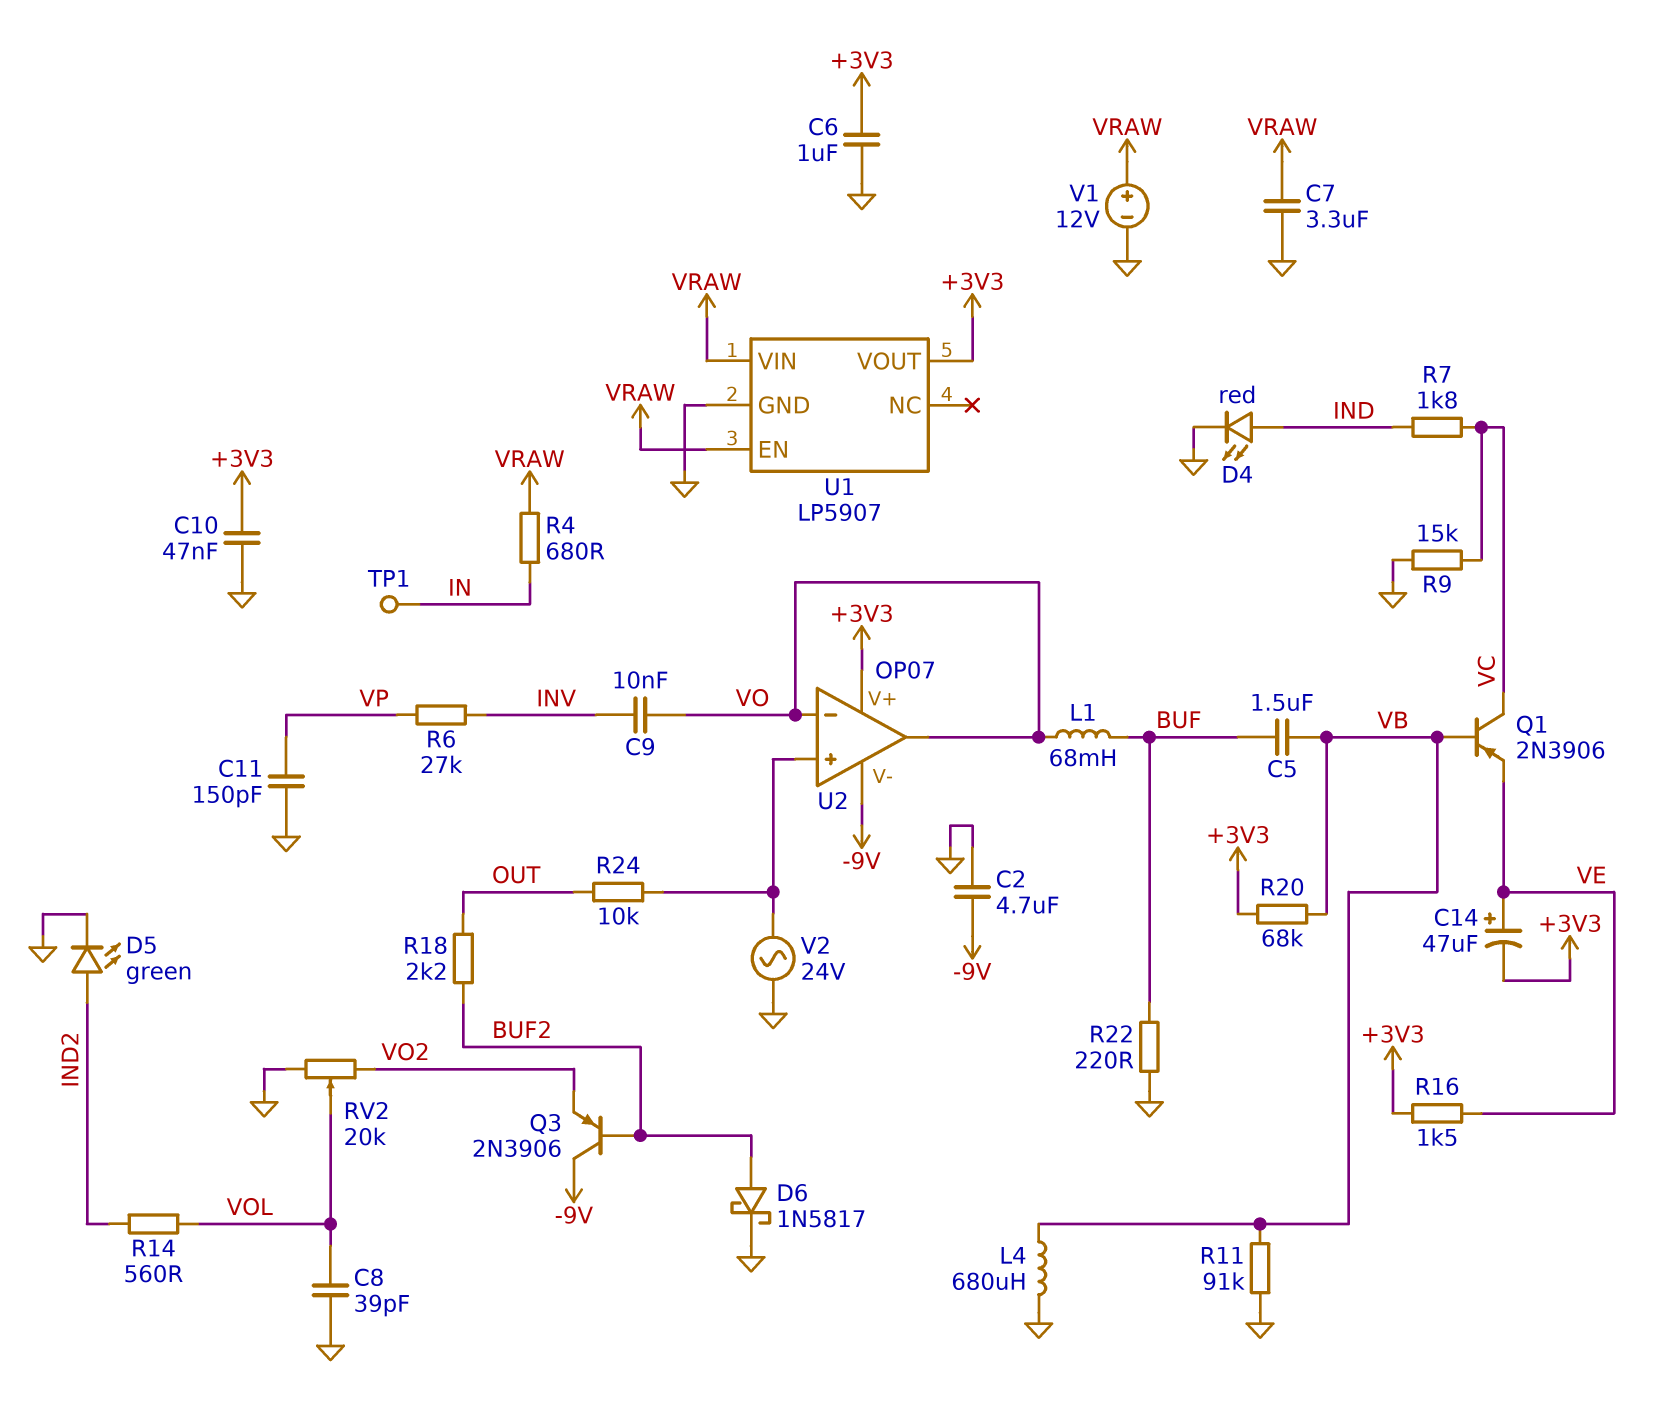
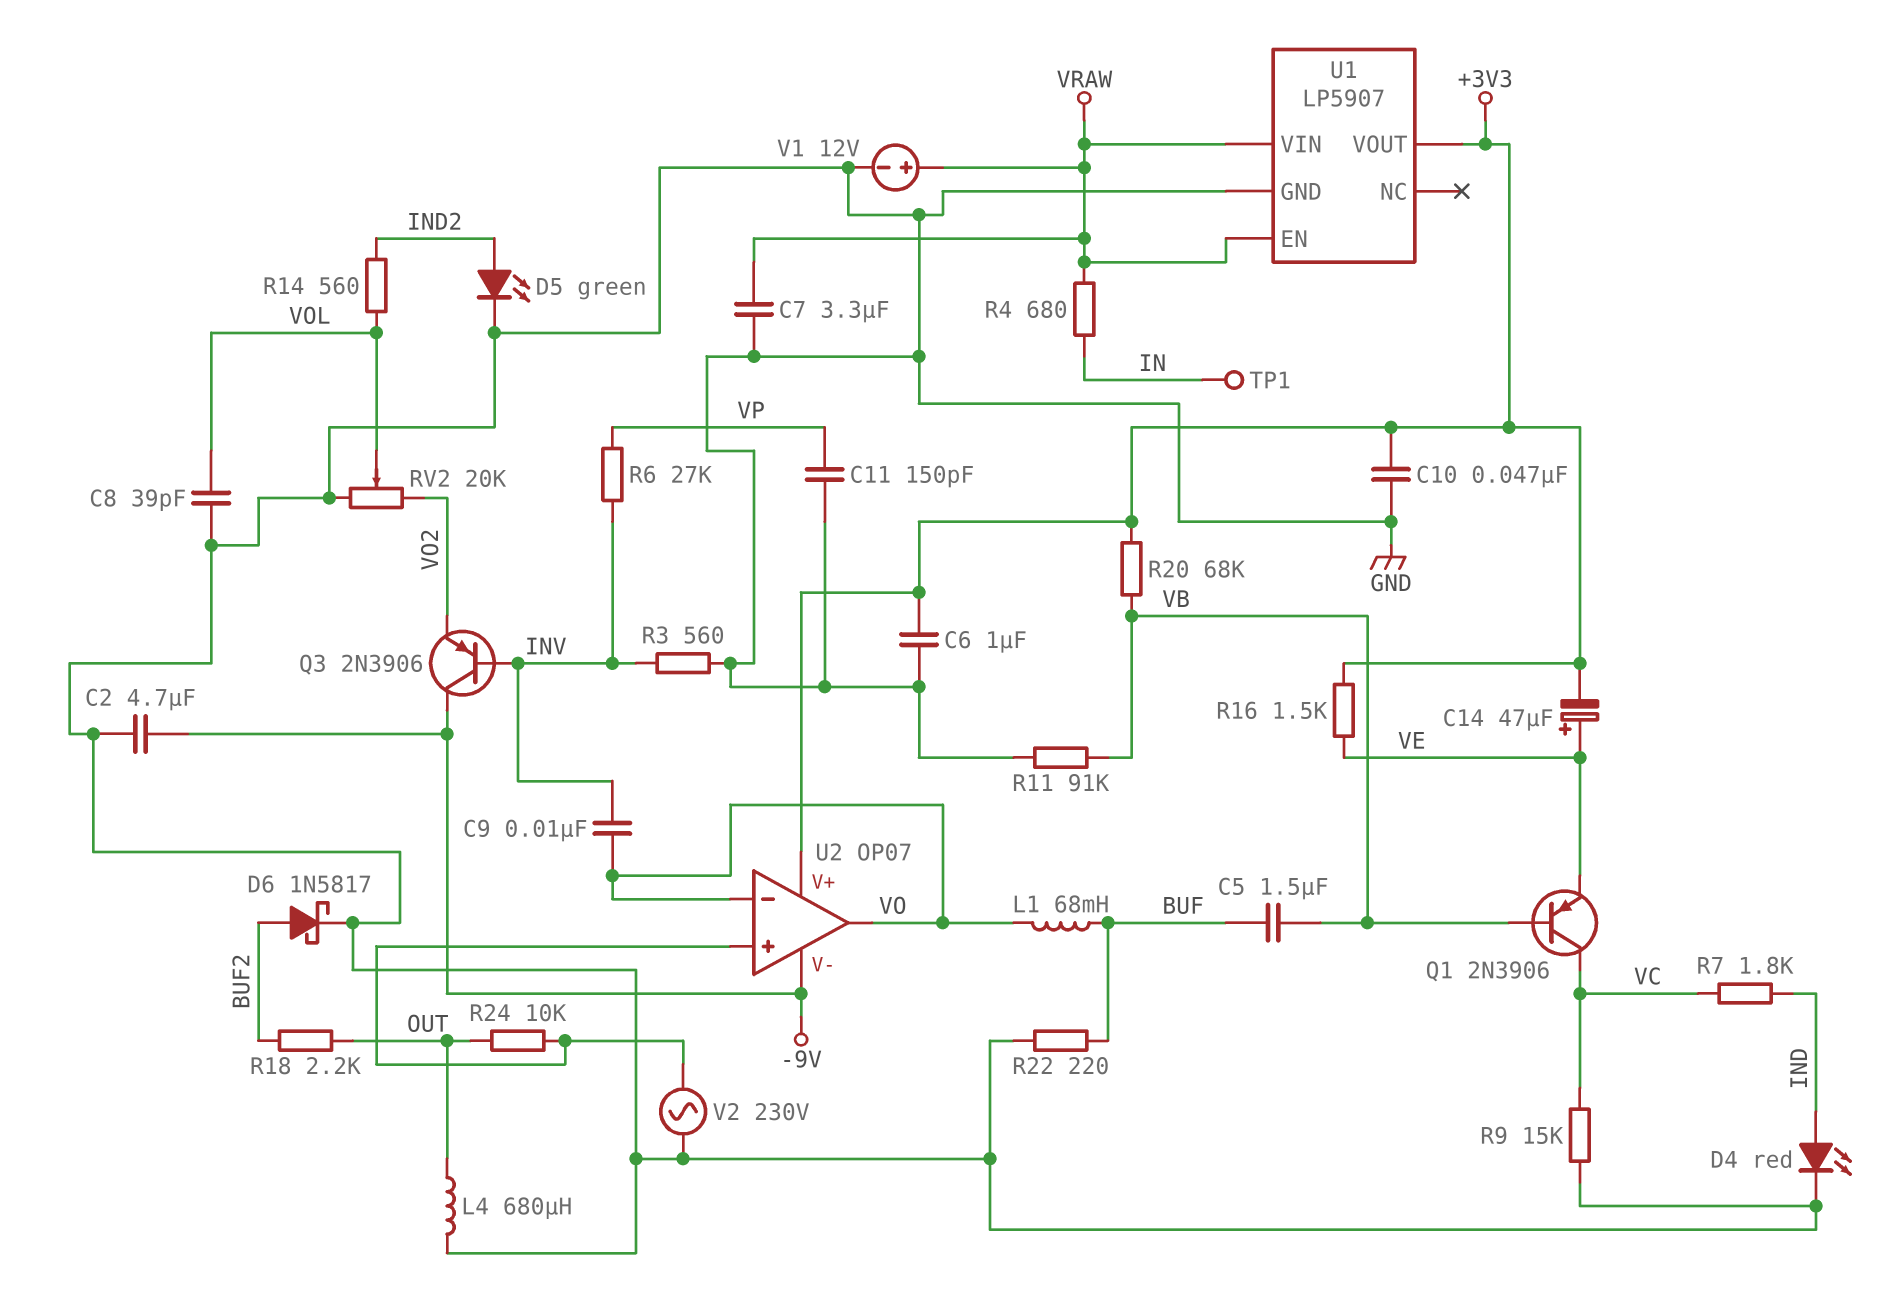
L4: 680uH (GND, VB) -> 680uH (GND, OUT)
Q3: PNP 2N3906 (B BUF2, C -9V, E VO2) -> PNP 2N3906 (B INV, C -9V, E VO2)
R3: none -> 560 (GND, INV)
V2: AC 24V (GND, U2/in+) -> AC 230V (GND, U2/in+)

